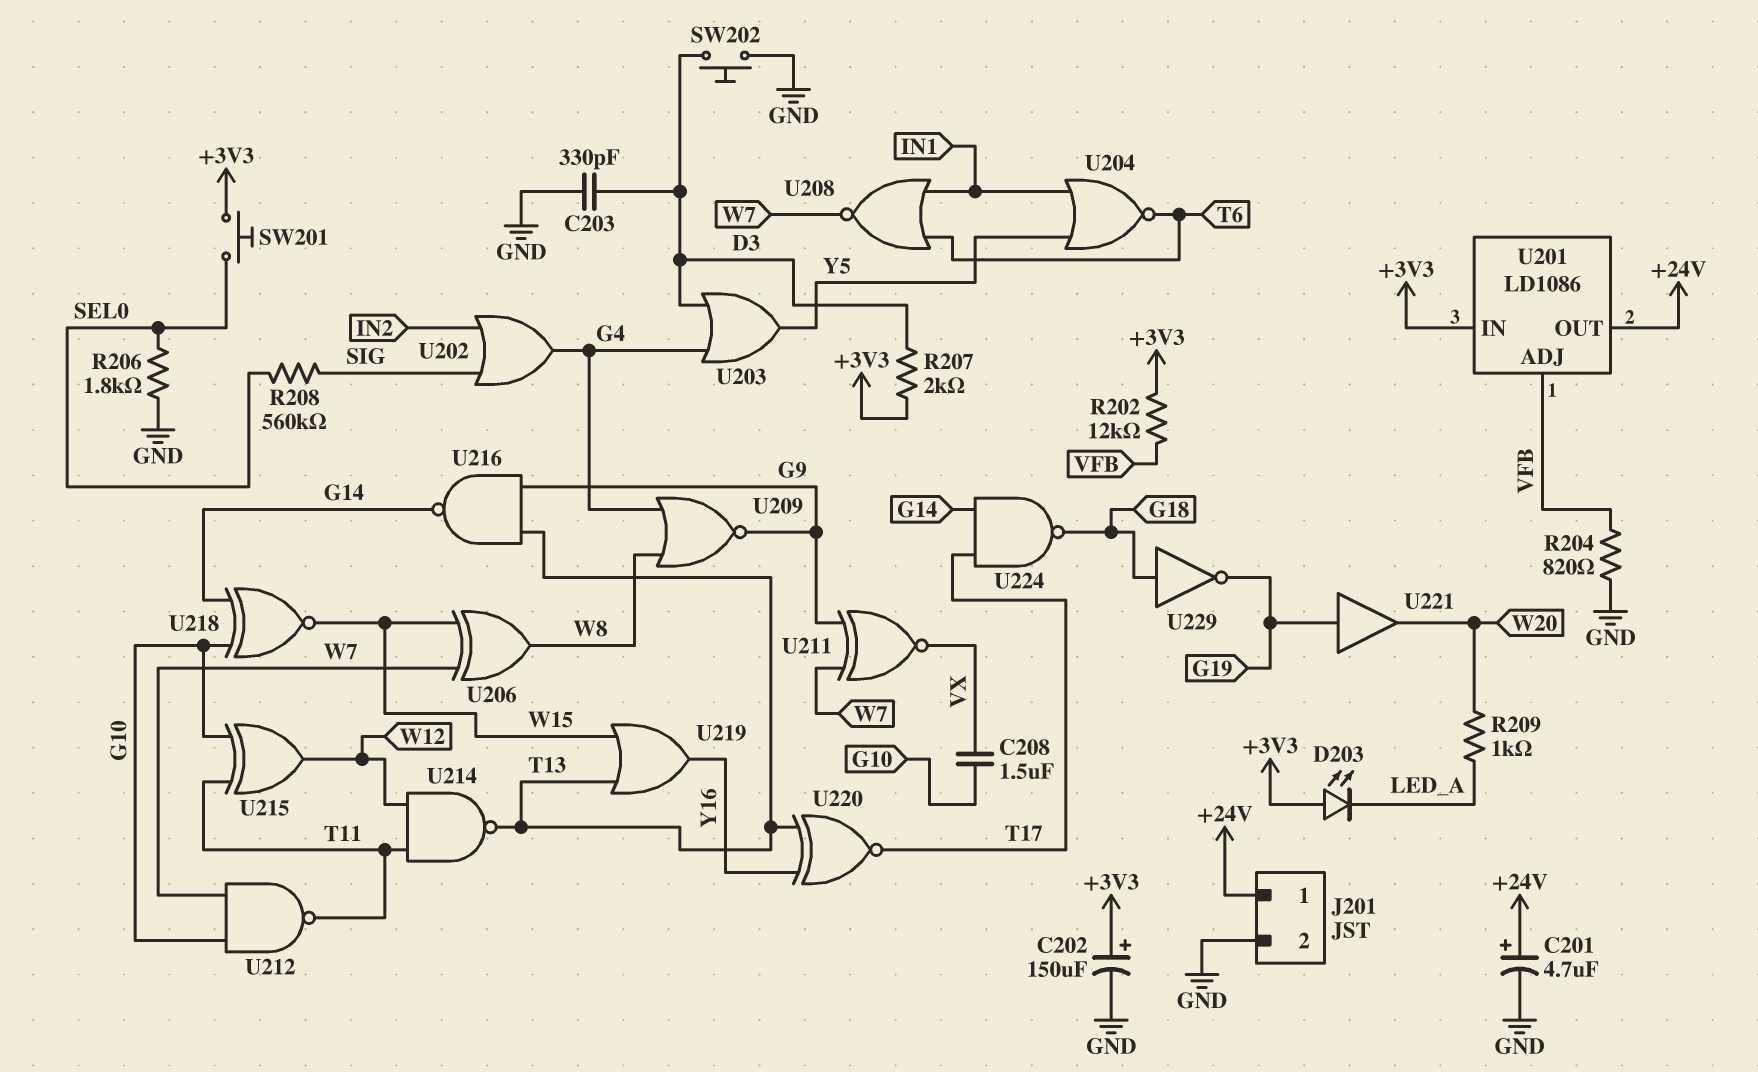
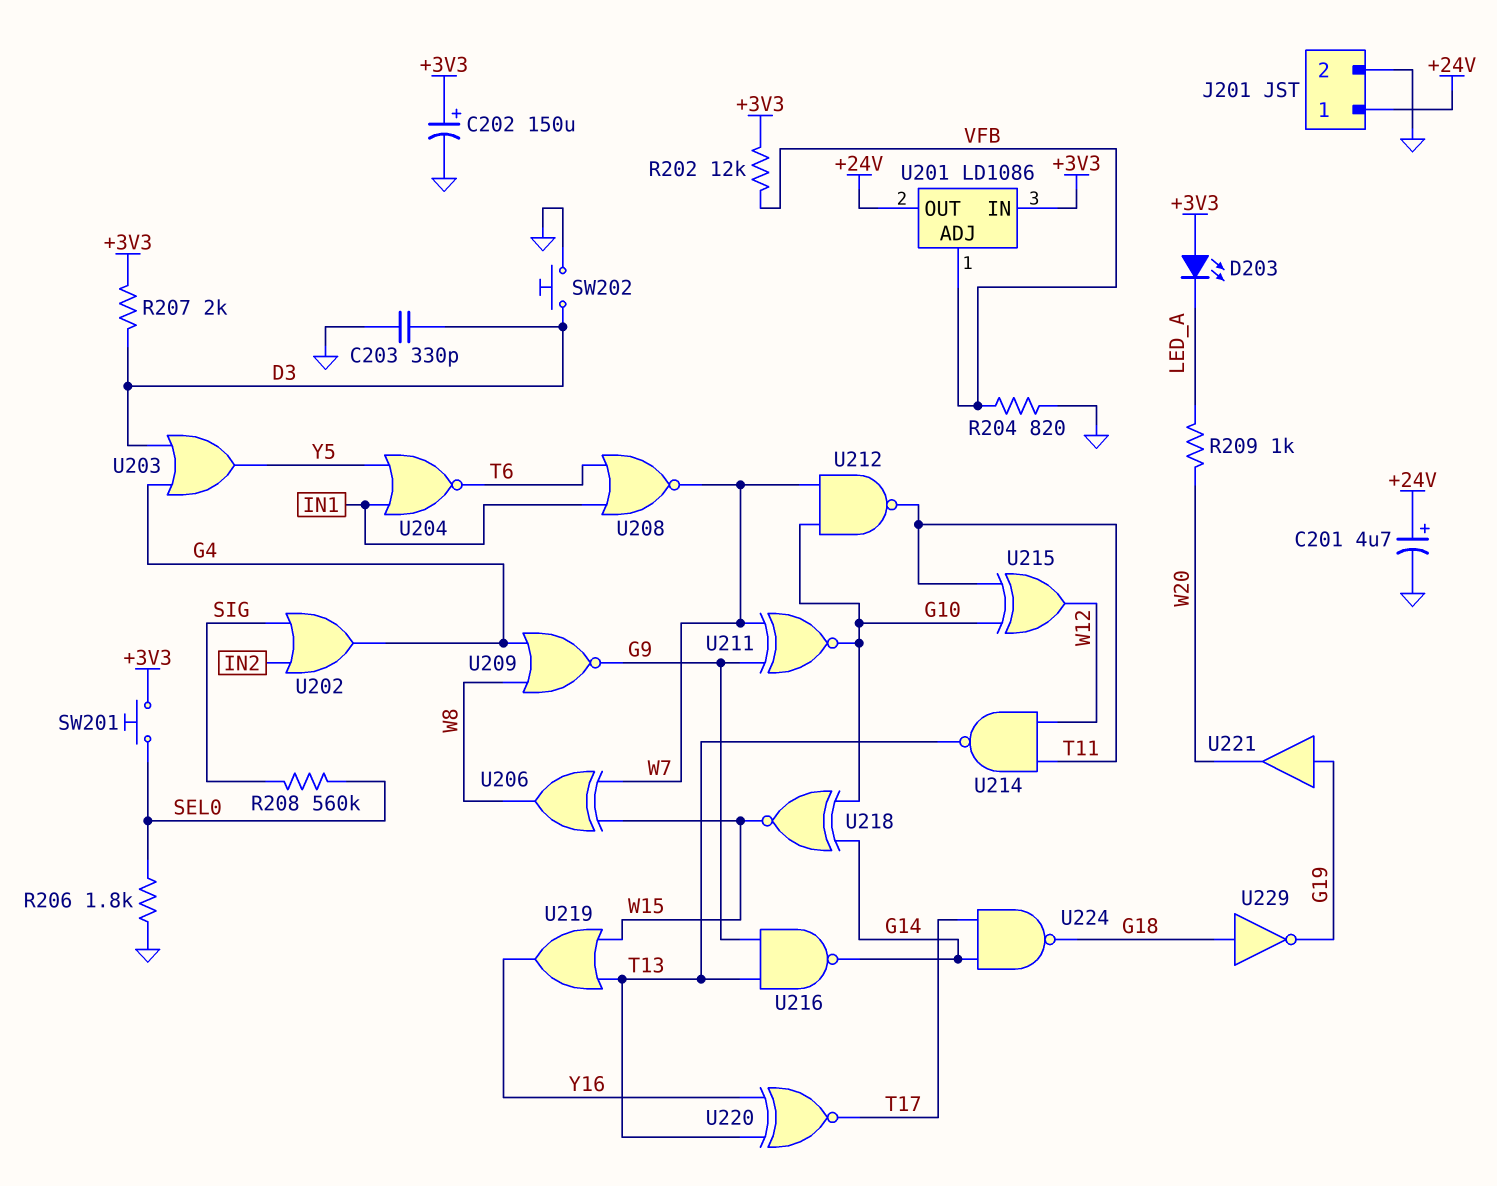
C208: 1.5uF (G10, VX) -> none
U211: XNOR (in G9, in W7, out VX) -> XNOR (in G9, in W7, out G10)

